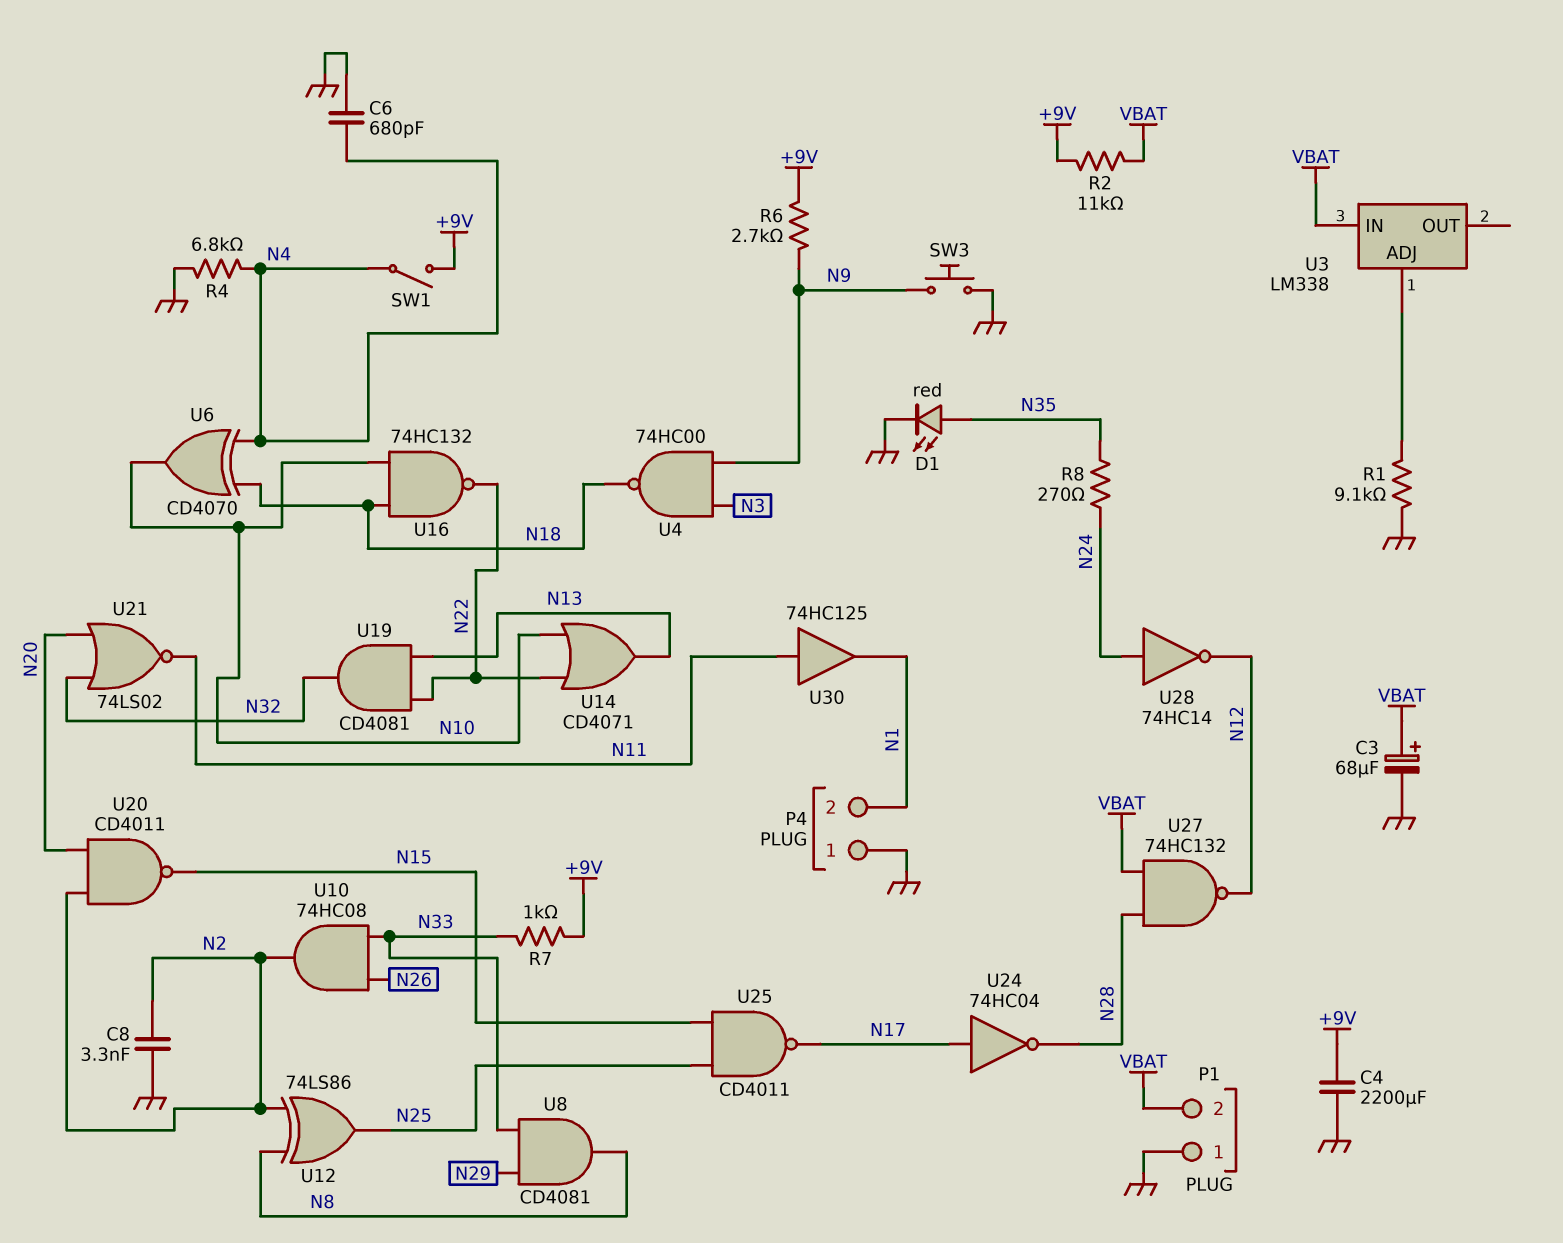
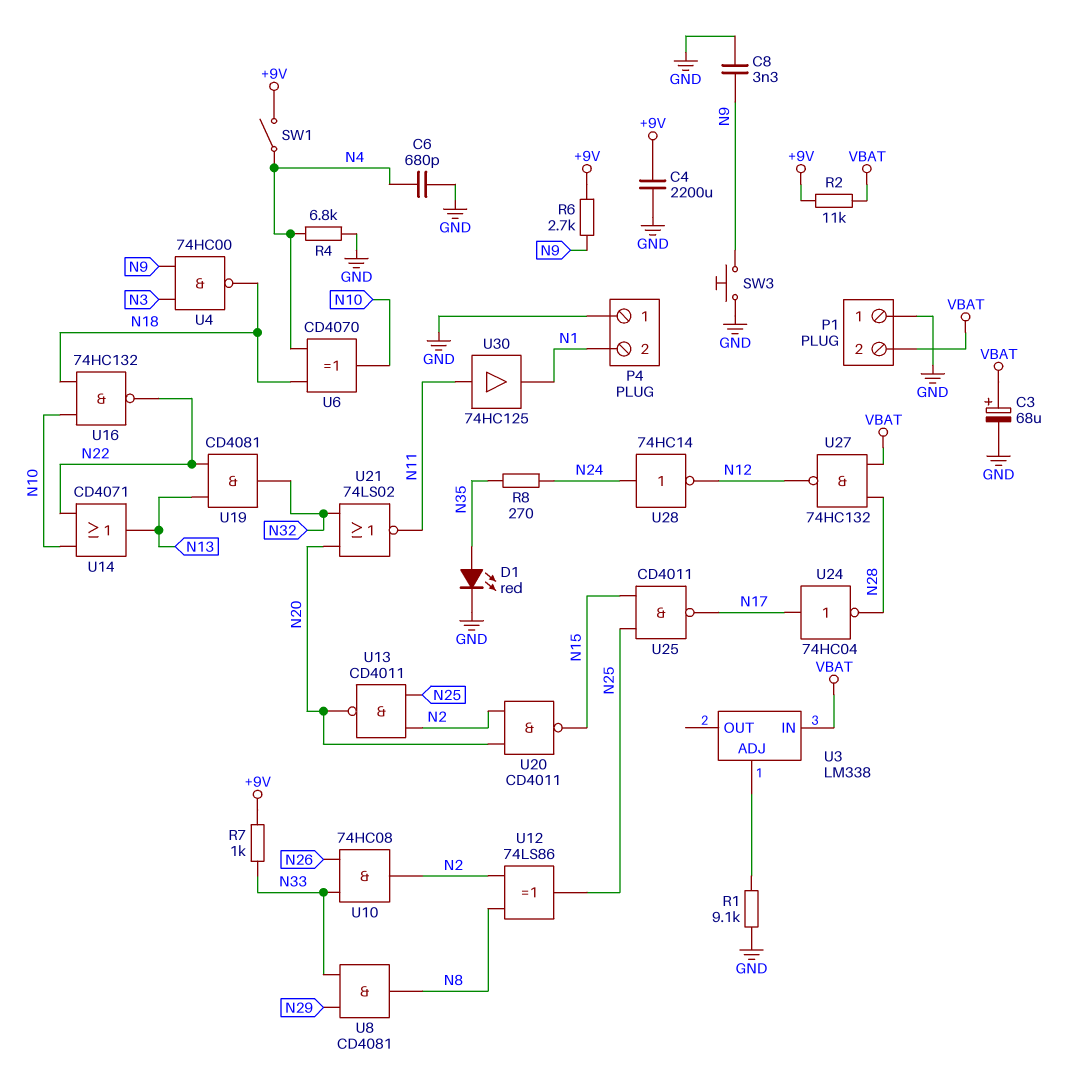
C8: 3.3nF (GND, N2) -> 3.3nF (GND, N9)
U13: none -> NAND CD4011 (in N2, in N25, out N20)

